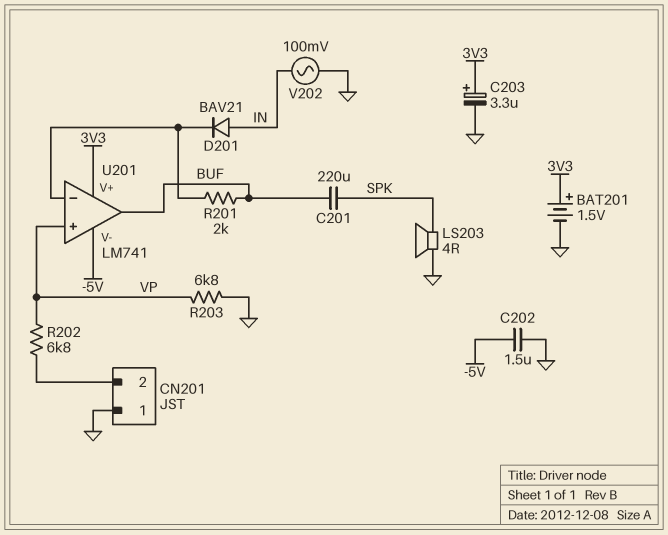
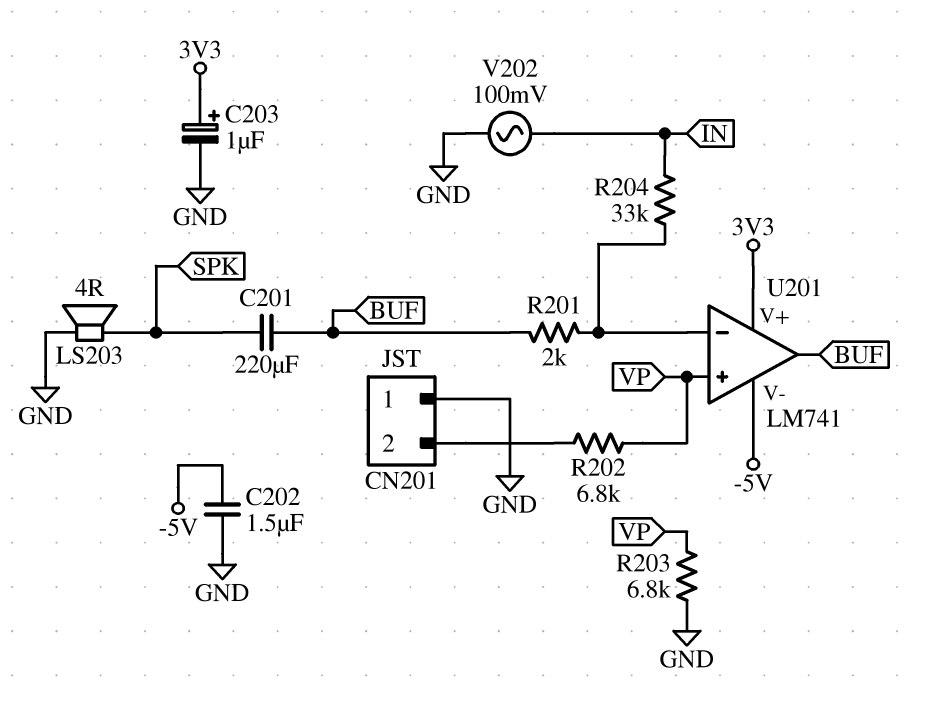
BAT201: 1.5V (plus 3V3, minus GND) -> none
C203: 3.3uF (plus 3V3, minus GND) -> 1uF (plus 3V3, minus GND)
D201: diode BAV21 (A IN, K U201/in-) -> none
R204: none -> 33k (IN, U201/in-)

